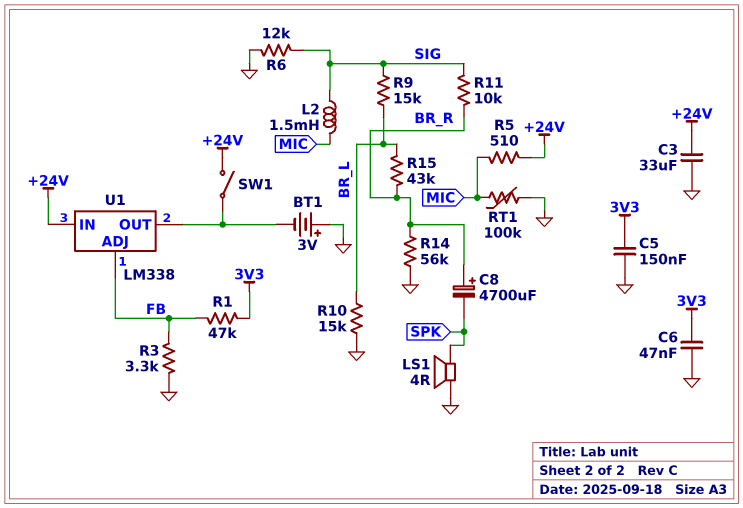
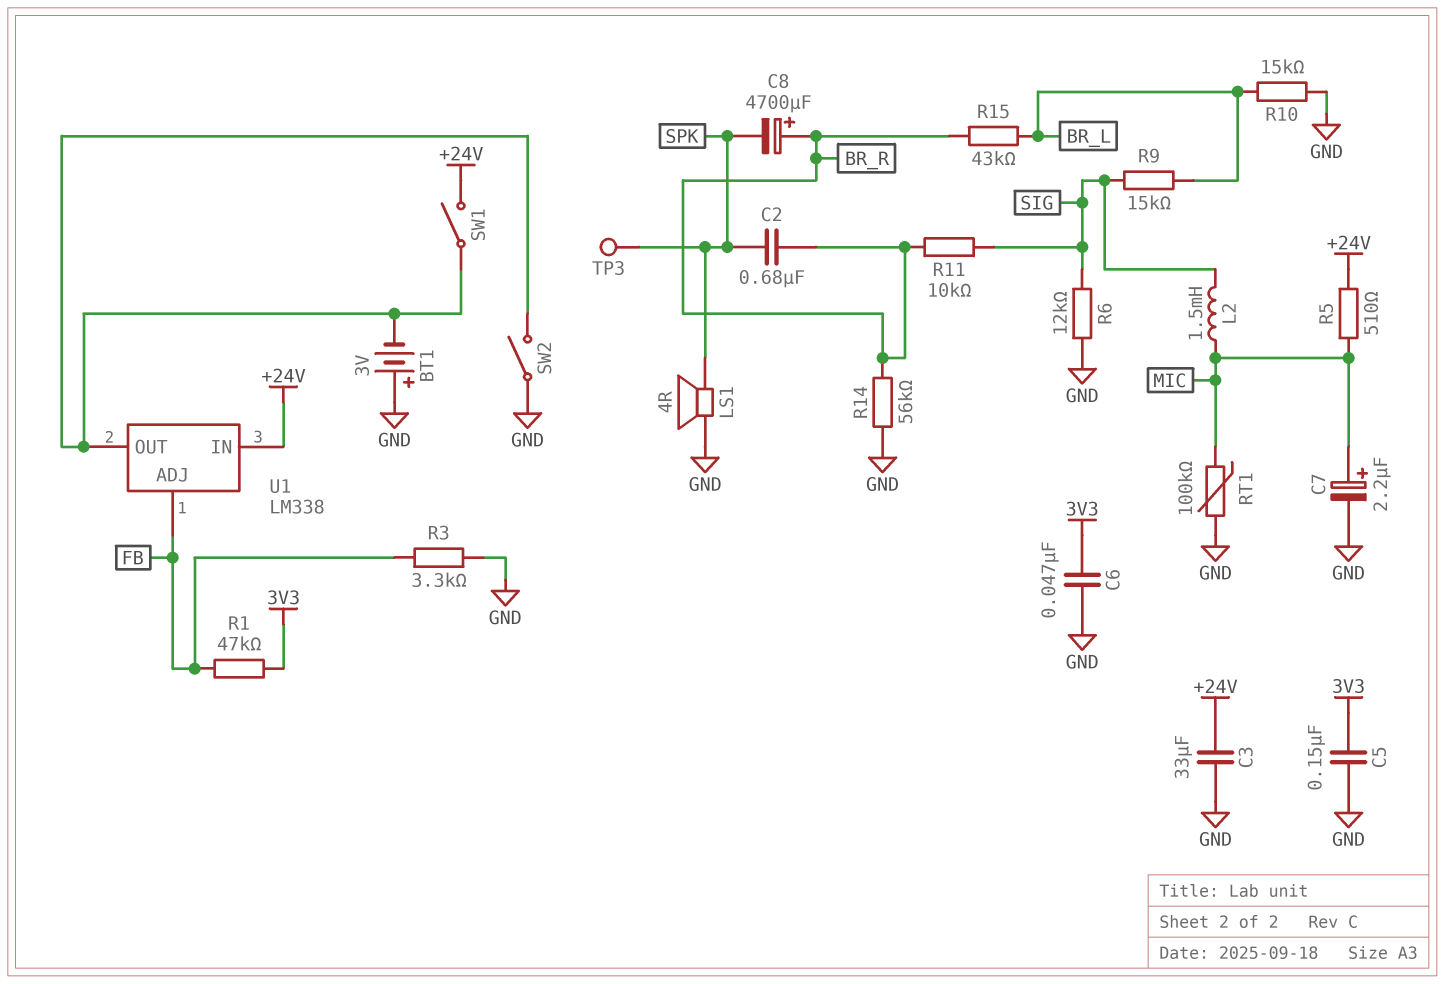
C2: none -> 680nF (BR_R, SPK)
C7: none -> 2.2uF (plus MIC, minus GND)
SW2: none -> switch (GND, U1/OUT)
TP3: none -> test point (SPK)

